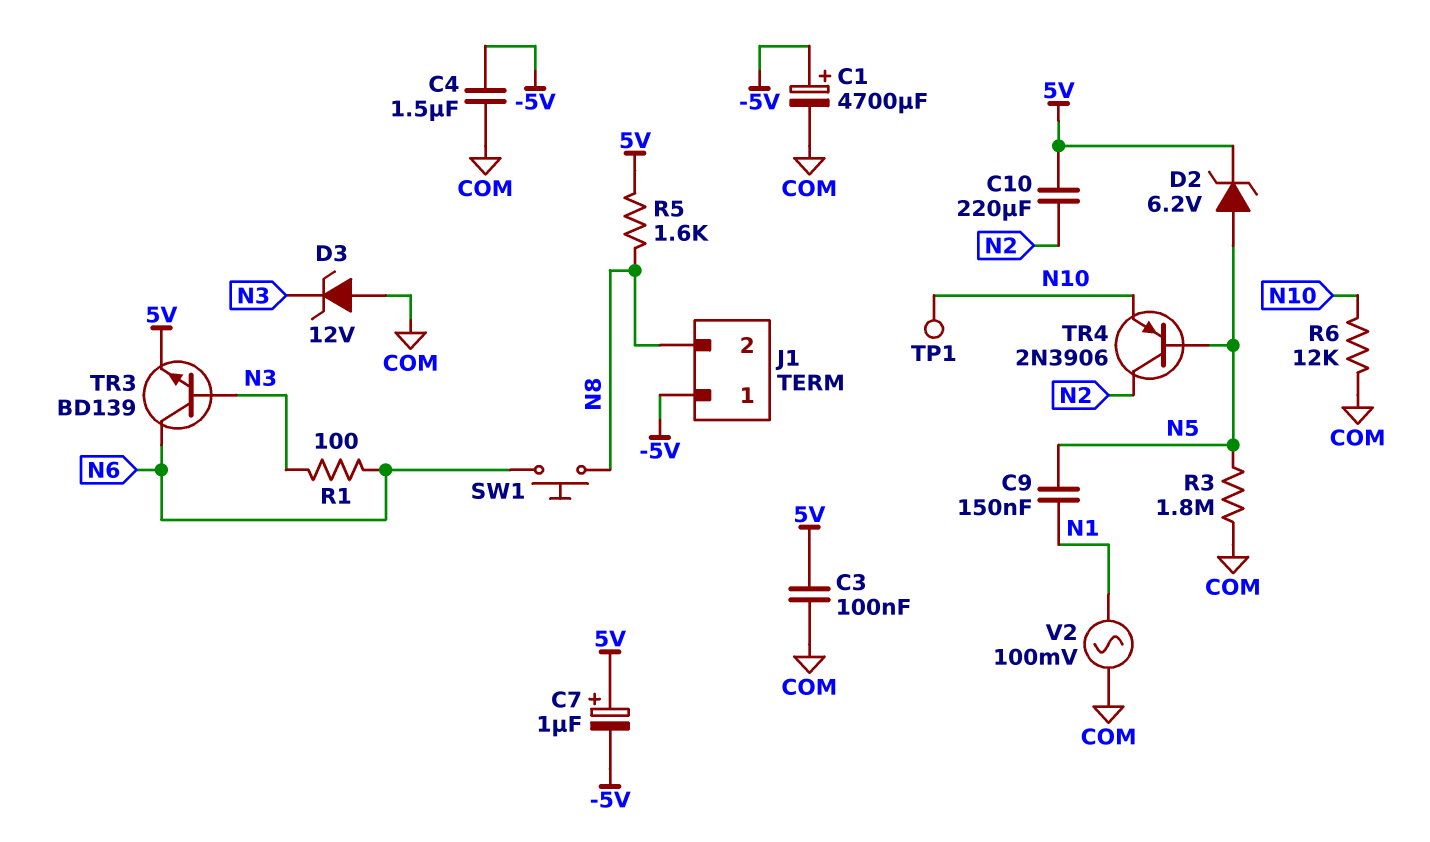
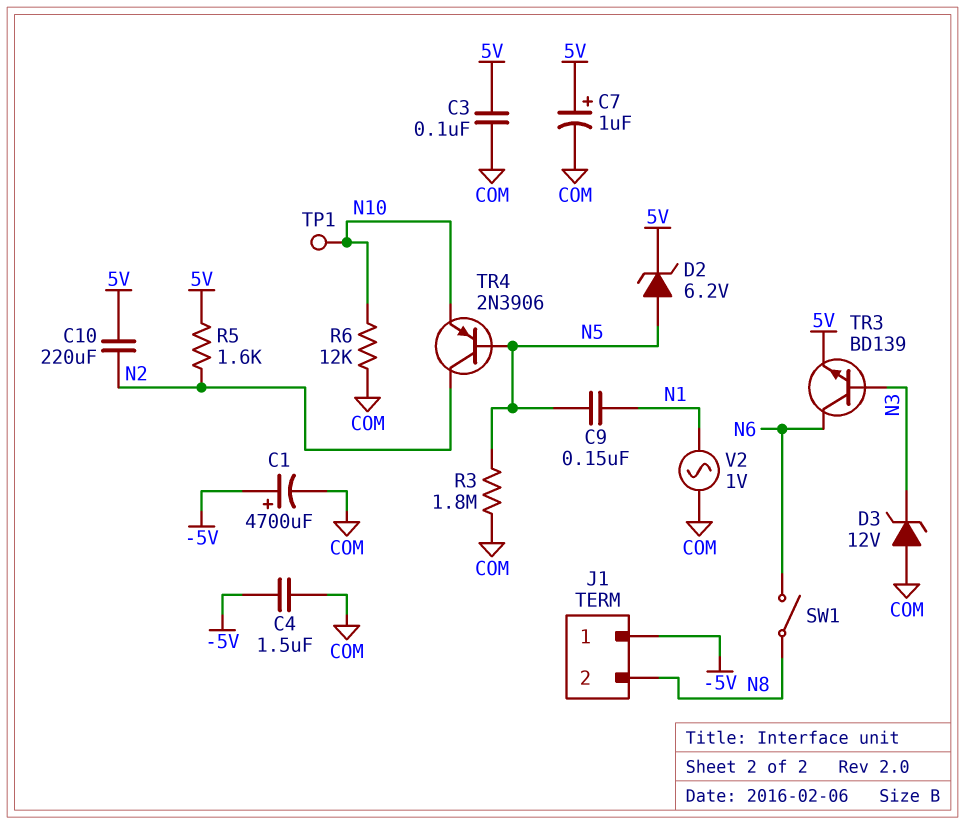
C7: 1uF (plus 5V, minus -5V) -> 1uF (plus 5V, minus COM)
R1: 100 (N3, N6) -> none
R5: 1.6k (5V, N8) -> 1.6k (5V, N2)
SW1: button (N6, N8) -> switch (N6, N8)
V2: AC 100mV (COM, N1) -> AC 1V (COM, N1)

